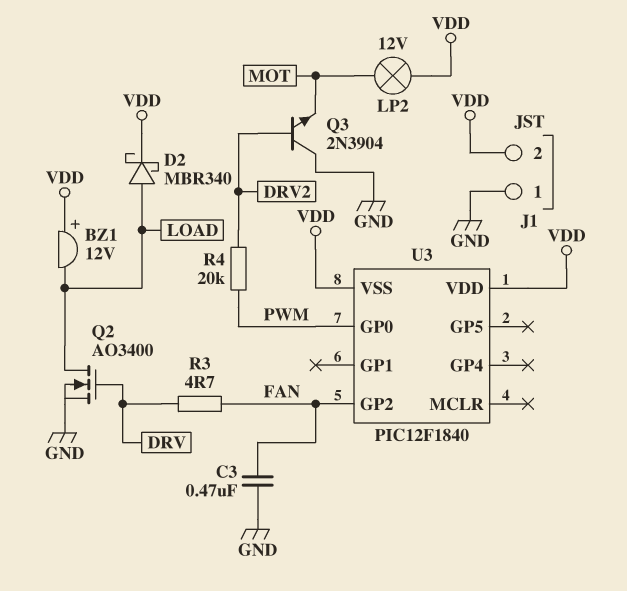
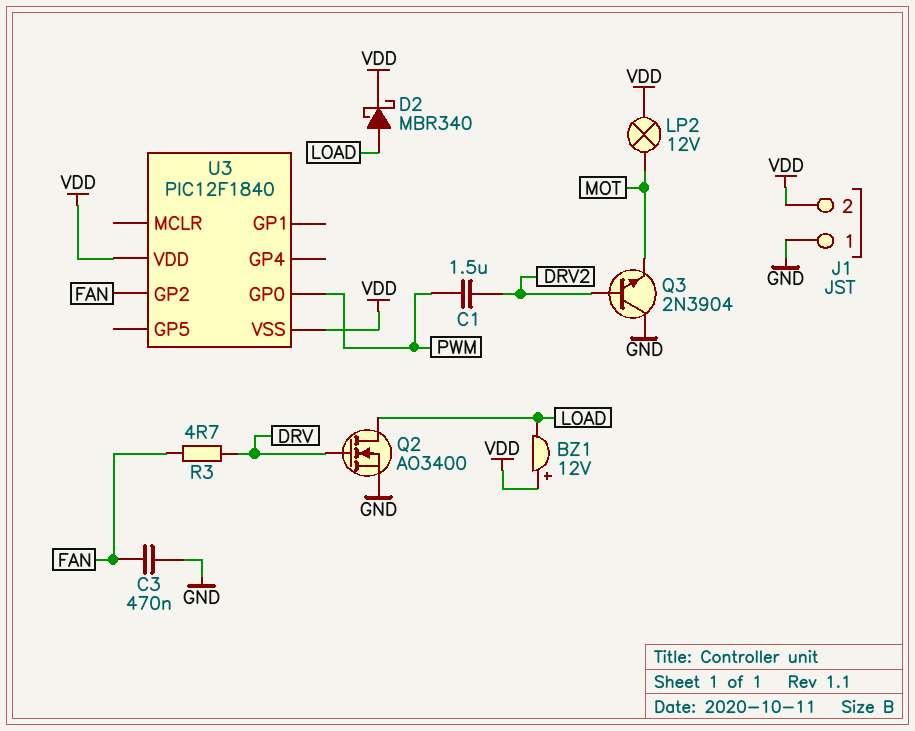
C1: none -> 1.5uF (DRV2, PWM)
R4: 20k (DRV2, PWM) -> none

